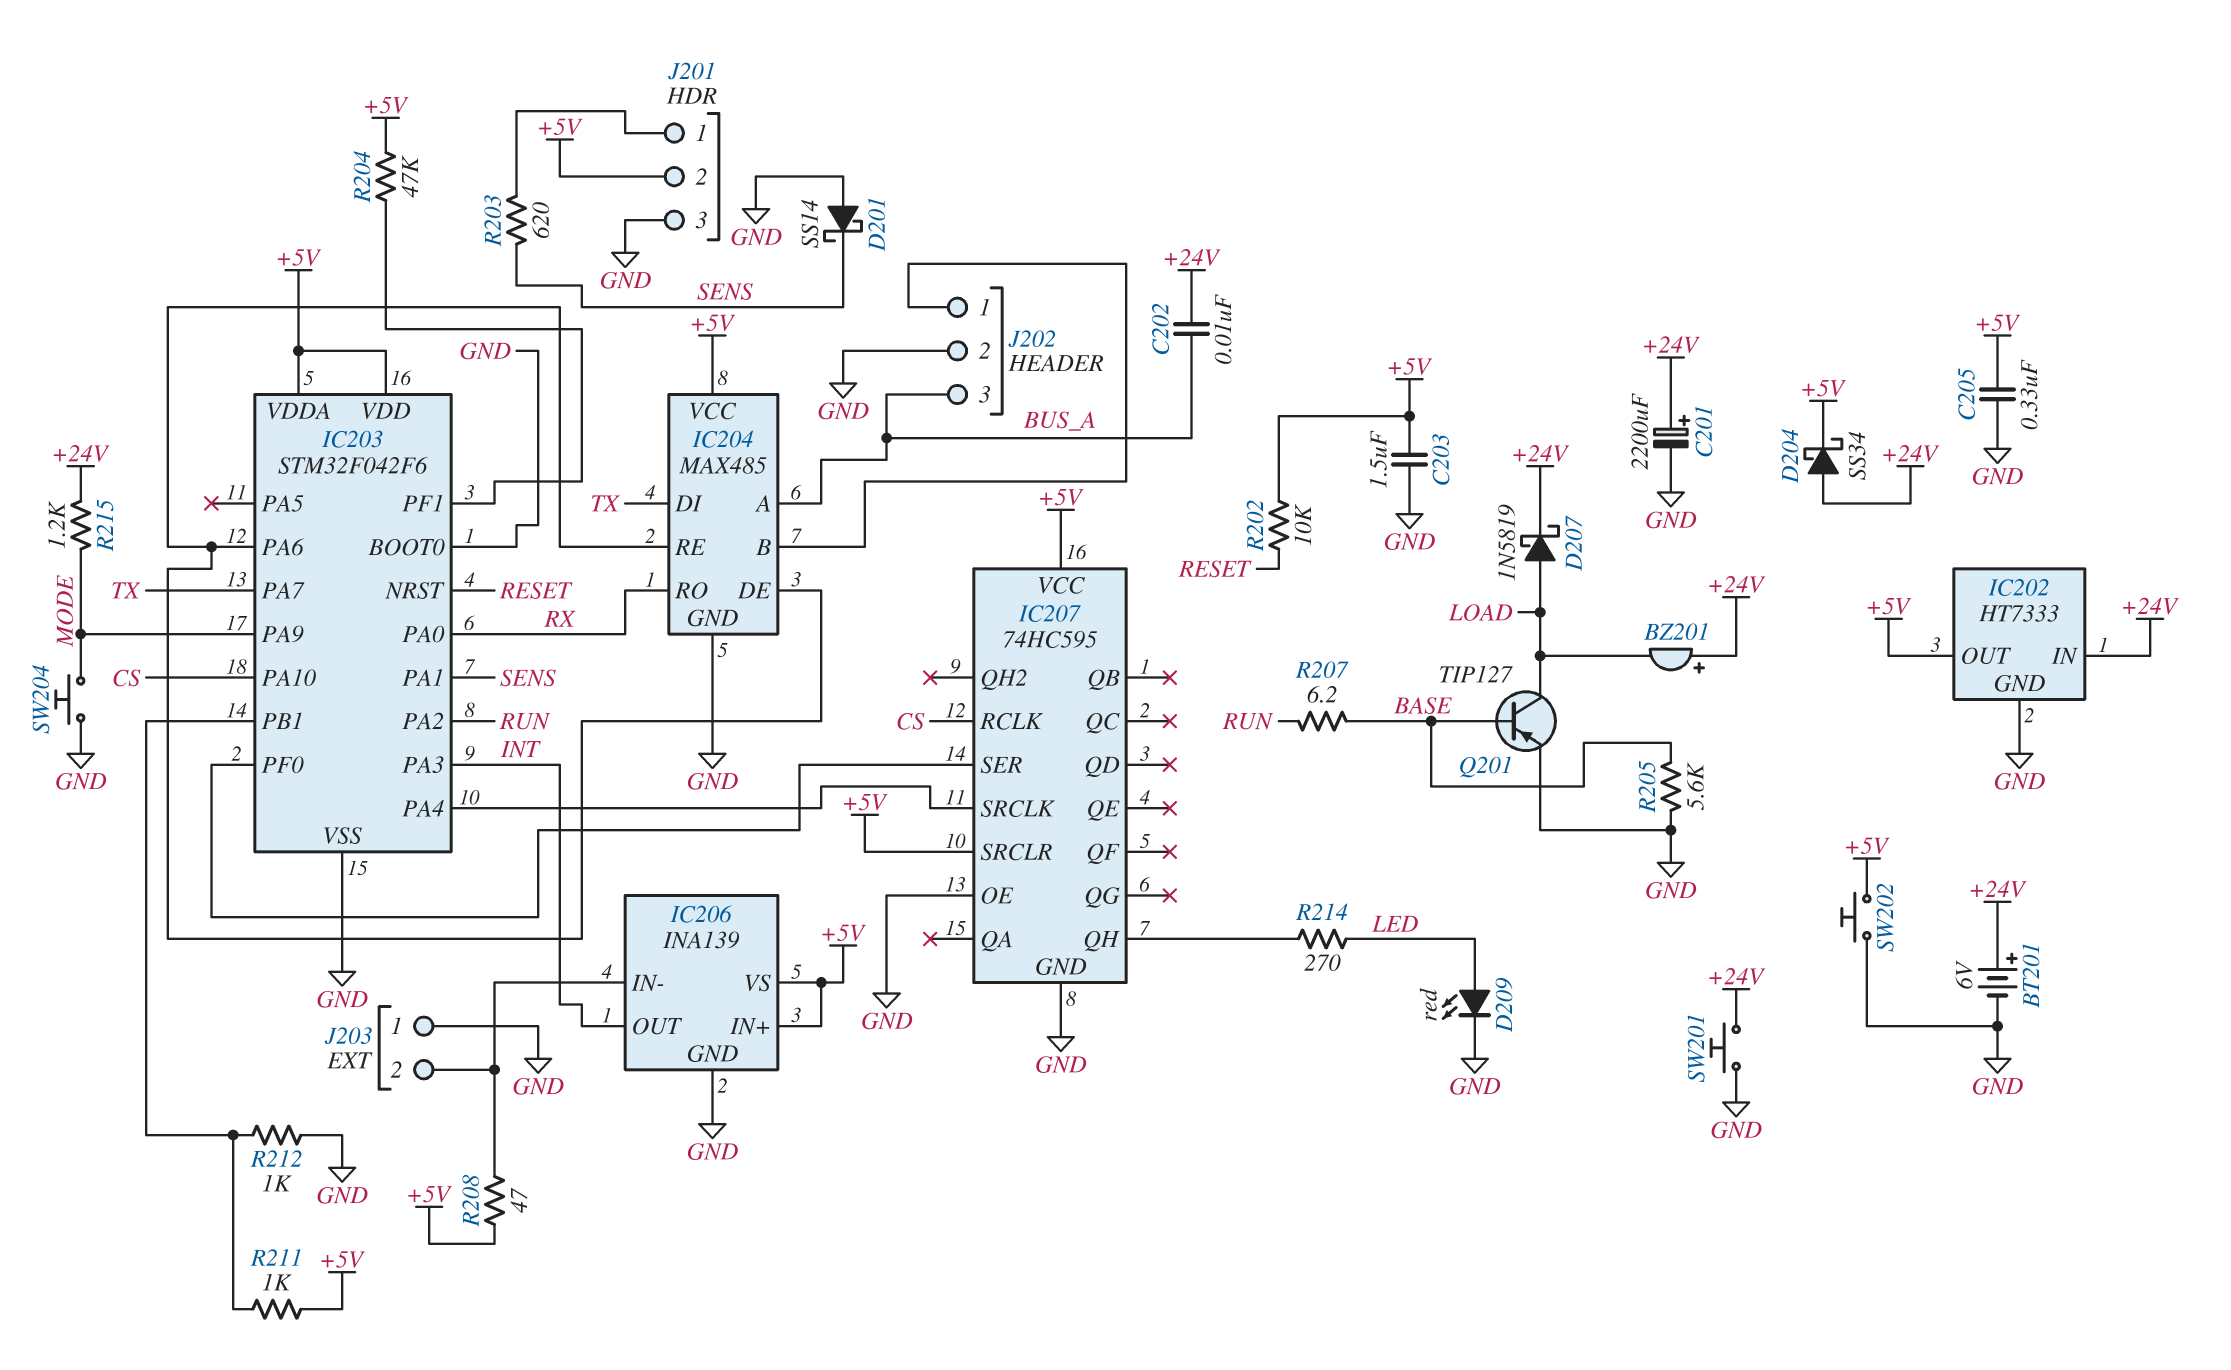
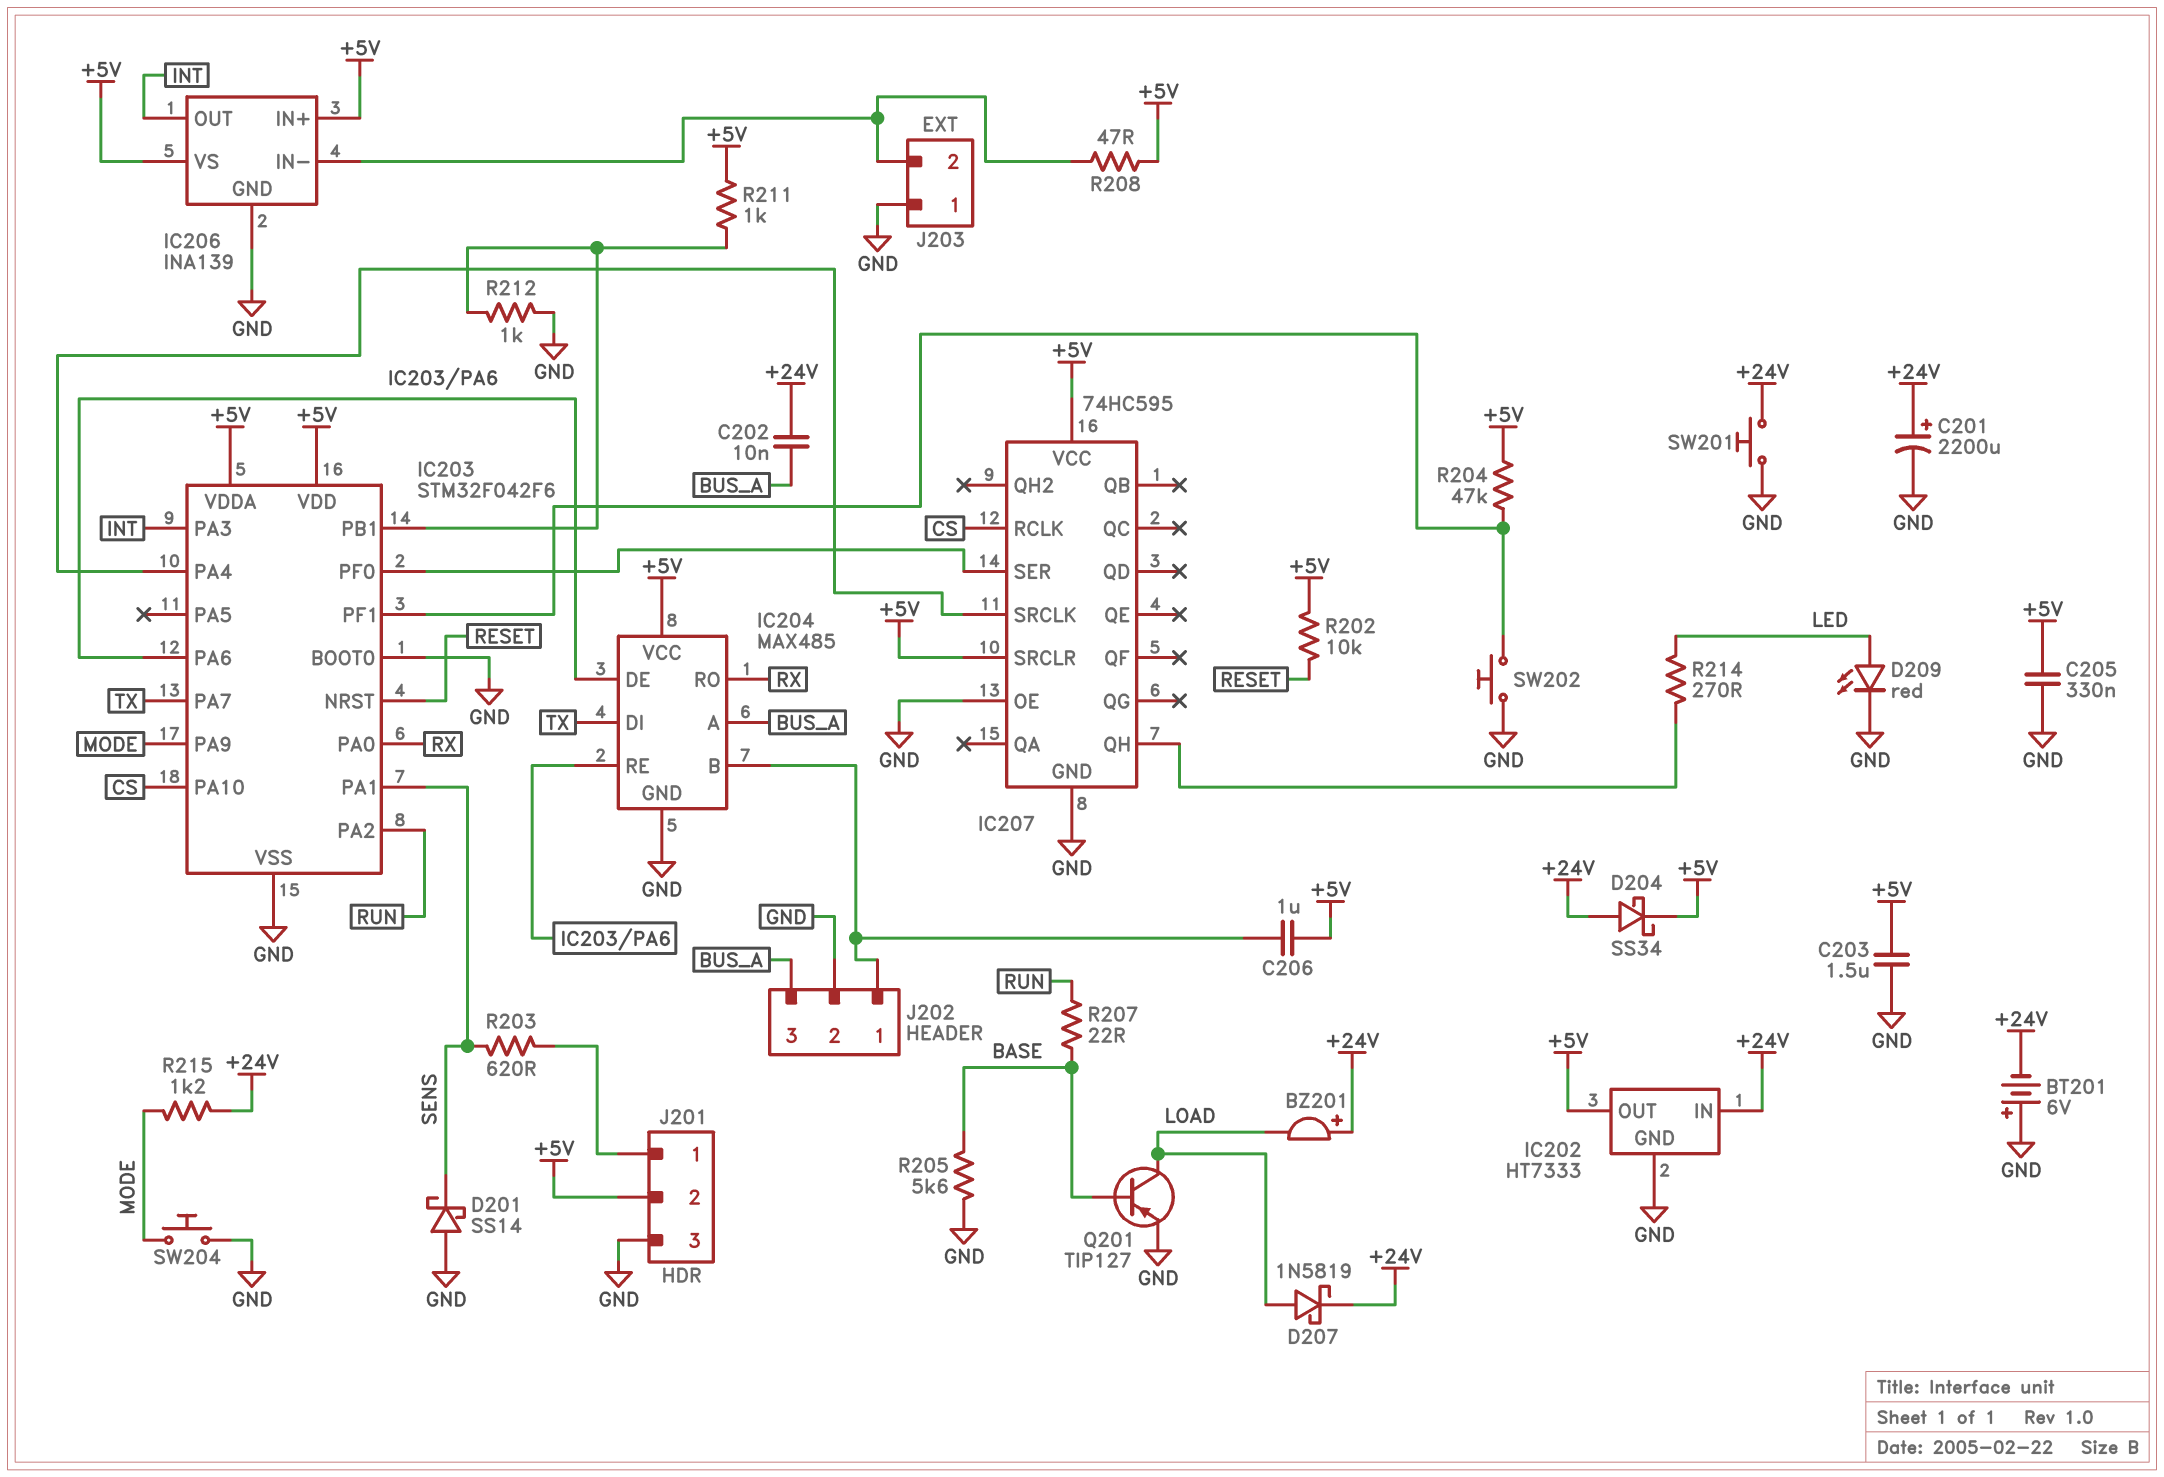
BT201: 6V (plus +24V, minus GND) -> 6V (plus GND, minus +24V)
C206: none -> 1uF (+5V, IC204/B)
R207: 6.2 (BASE, RUN) -> 22 (BASE, RUN)
SW202: button (+5V, GND) -> button (GND, IC203/PF1)

